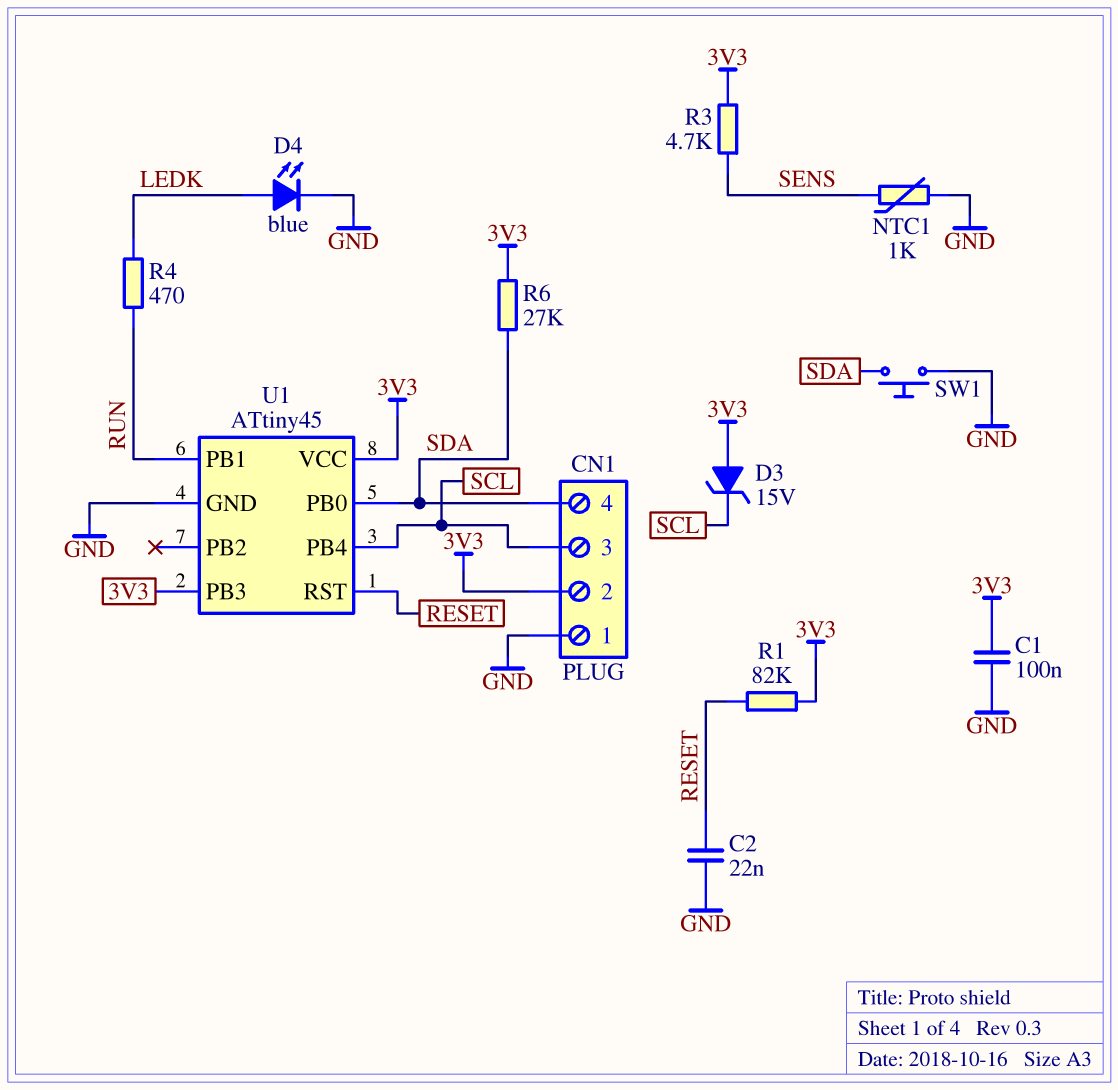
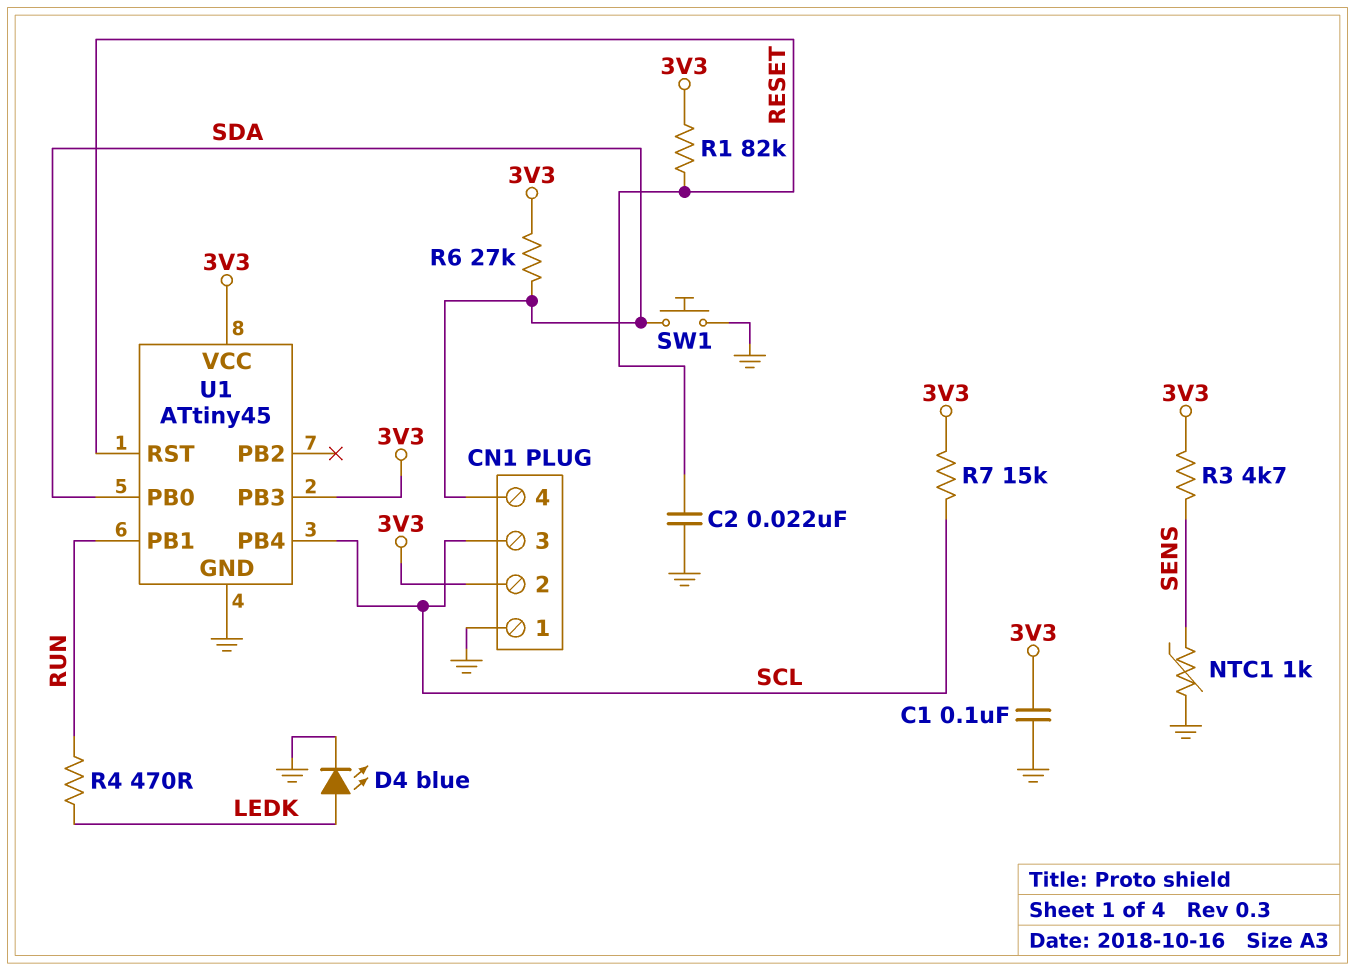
D3: zener 15V (A 3V3, K SCL) -> none
R7: none -> 15k (3V3, SCL)

